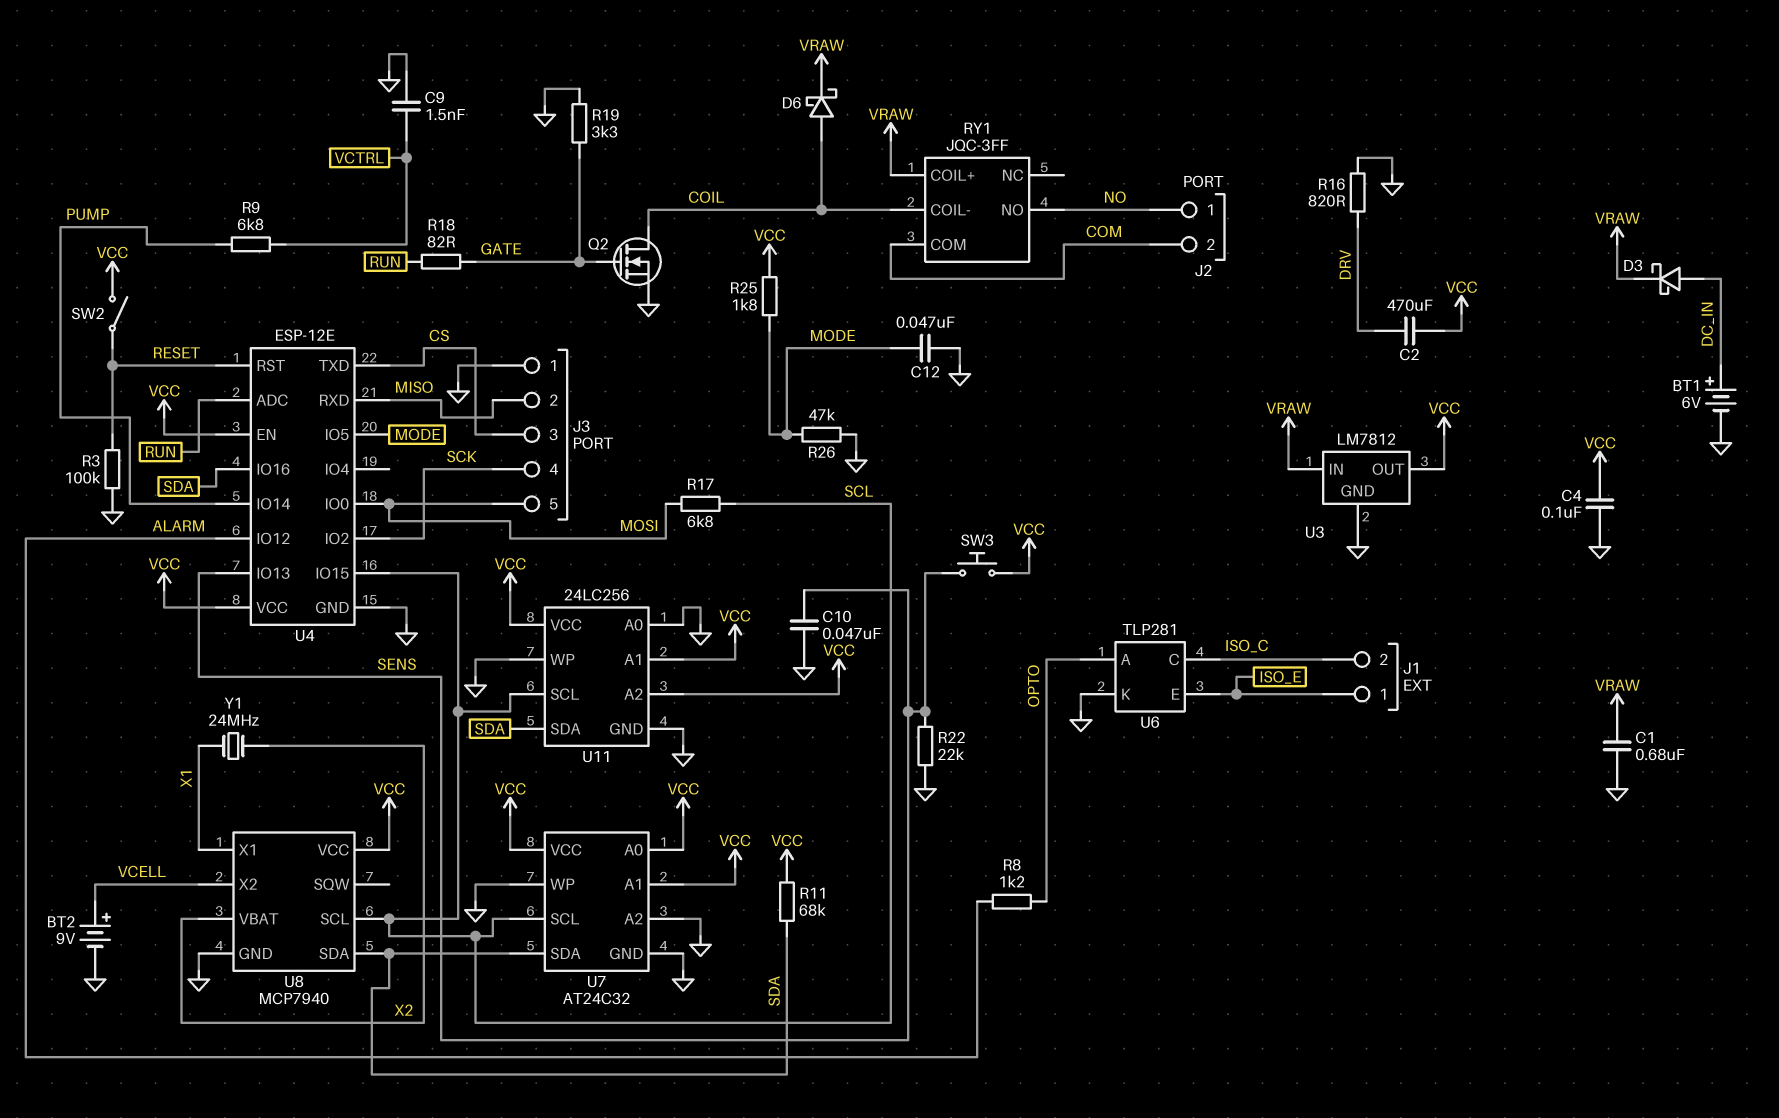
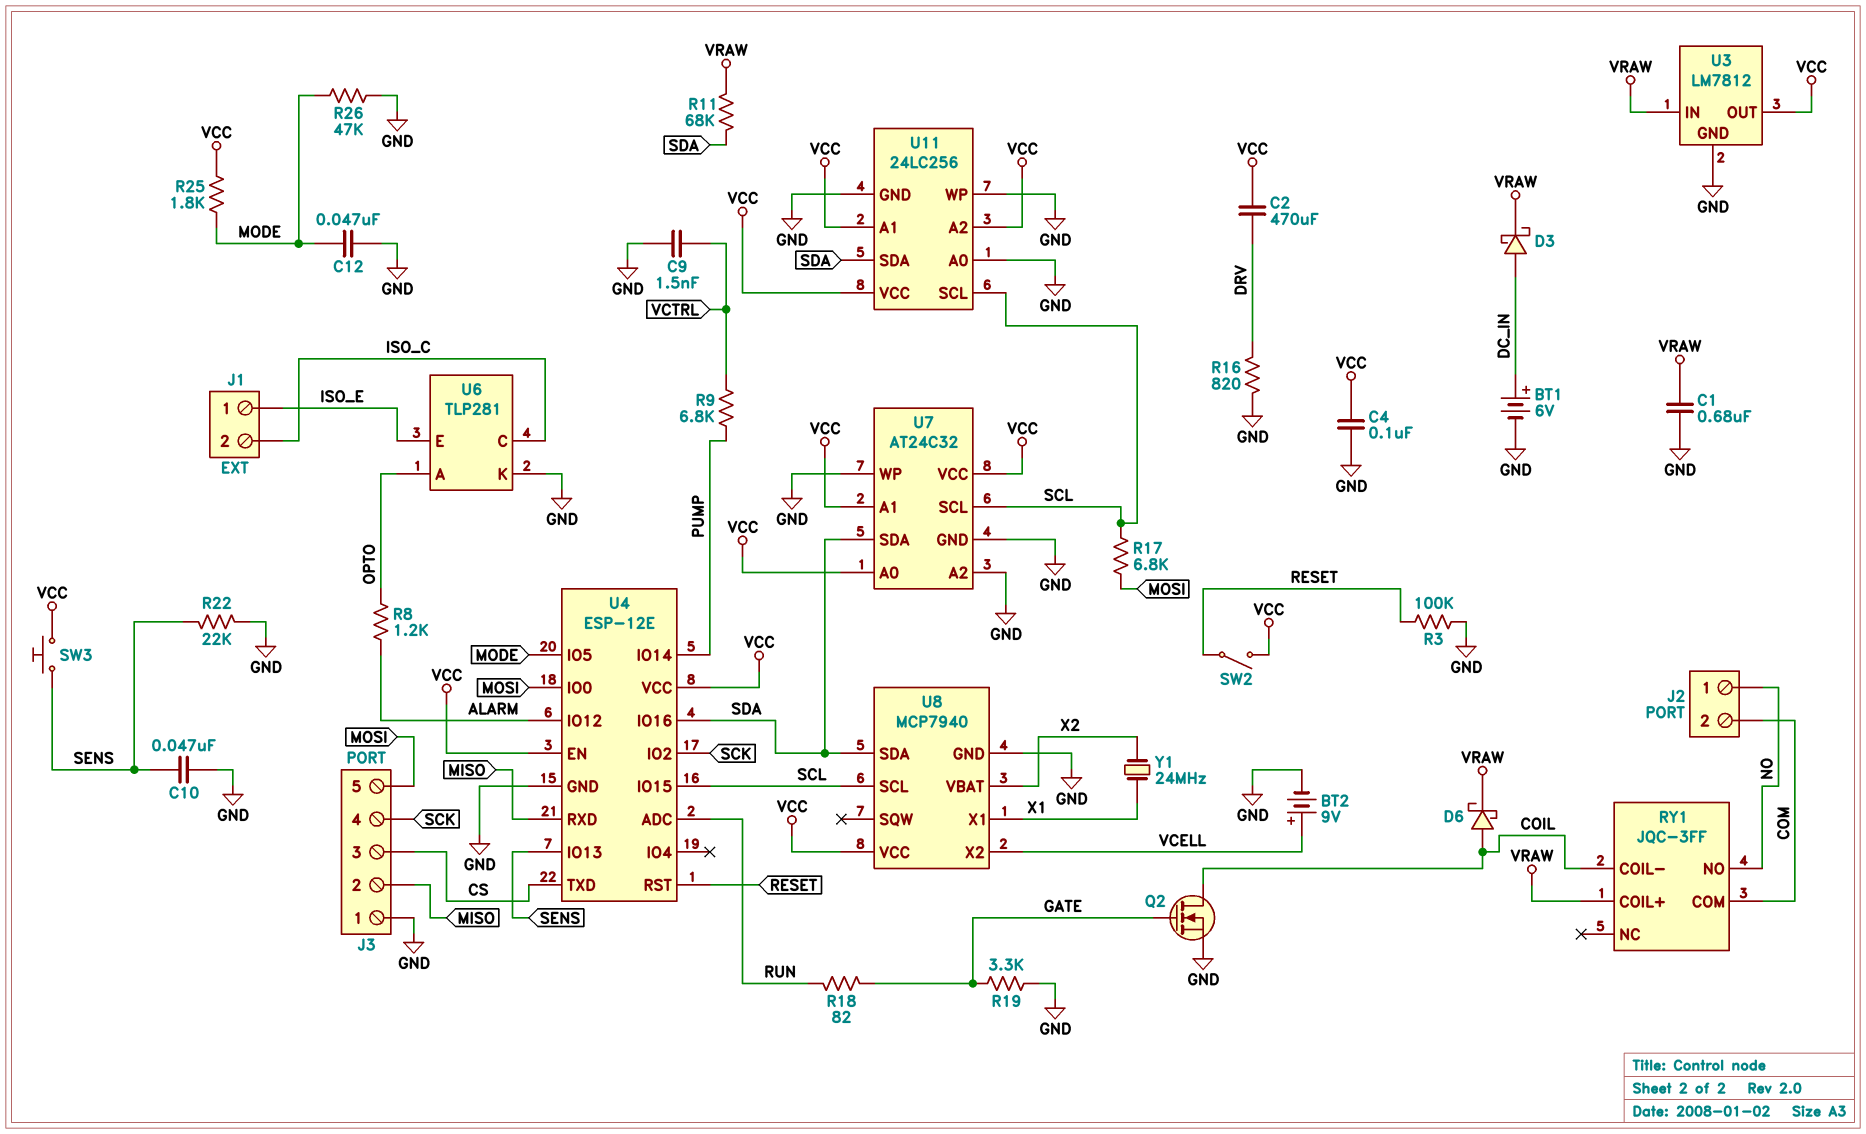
R11: 68k (SDA, VCC) -> 68k (SDA, VRAW)

